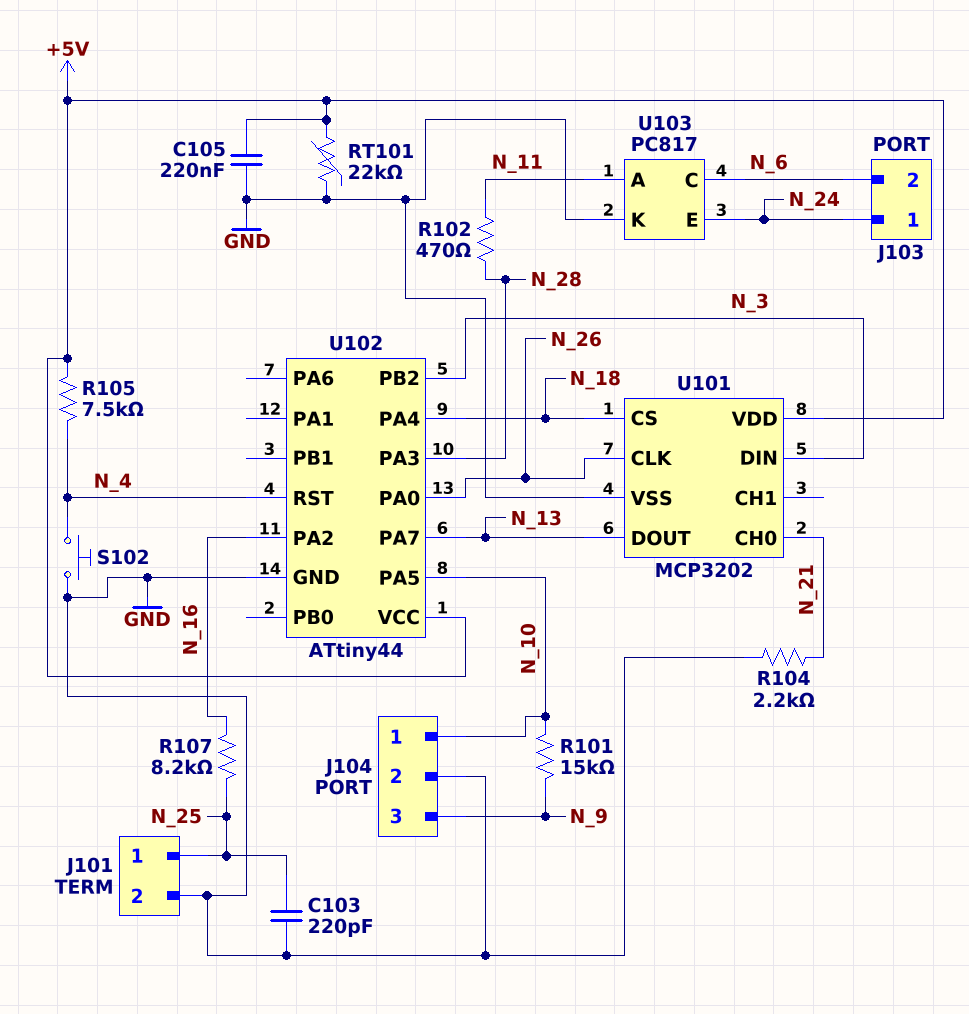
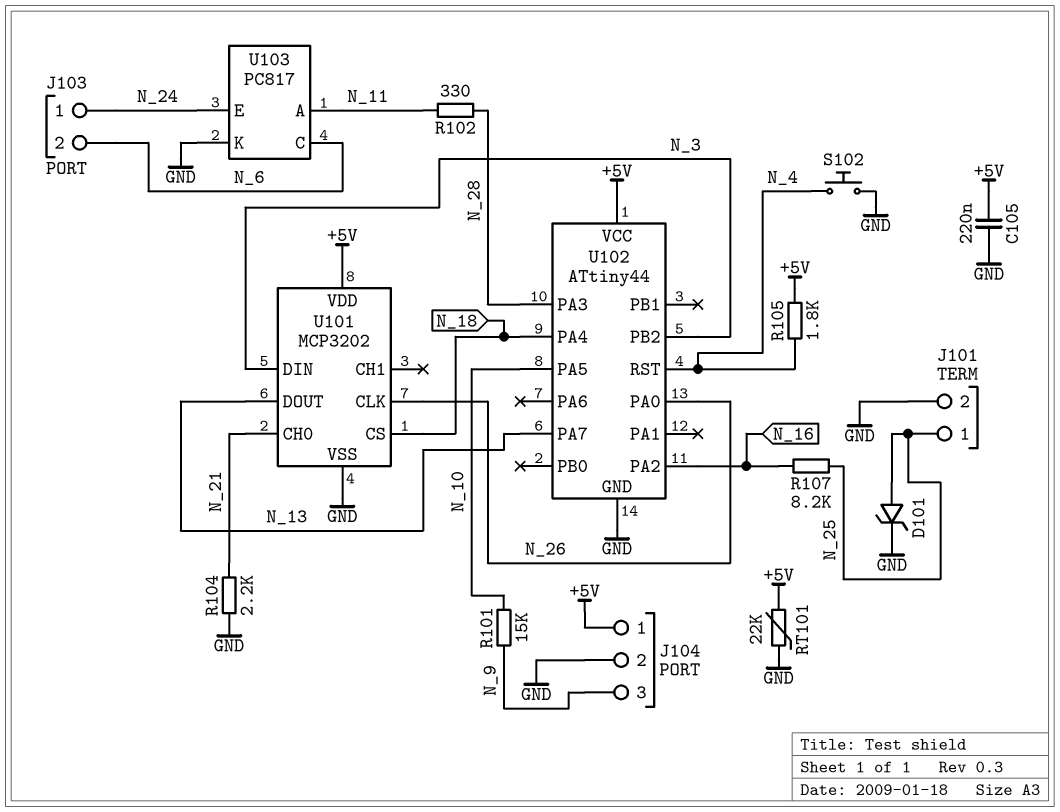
C103: 220pF (GND, N_25) -> none
D101: none -> zener (A N_25, K GND)
J104 pin 1: N_10 -> +5V
R102: 470 (N_11, N_28) -> 330 (N_11, N_28)
R105: 7.5k (+5V, N_4) -> 1.8k (+5V, N_4)

